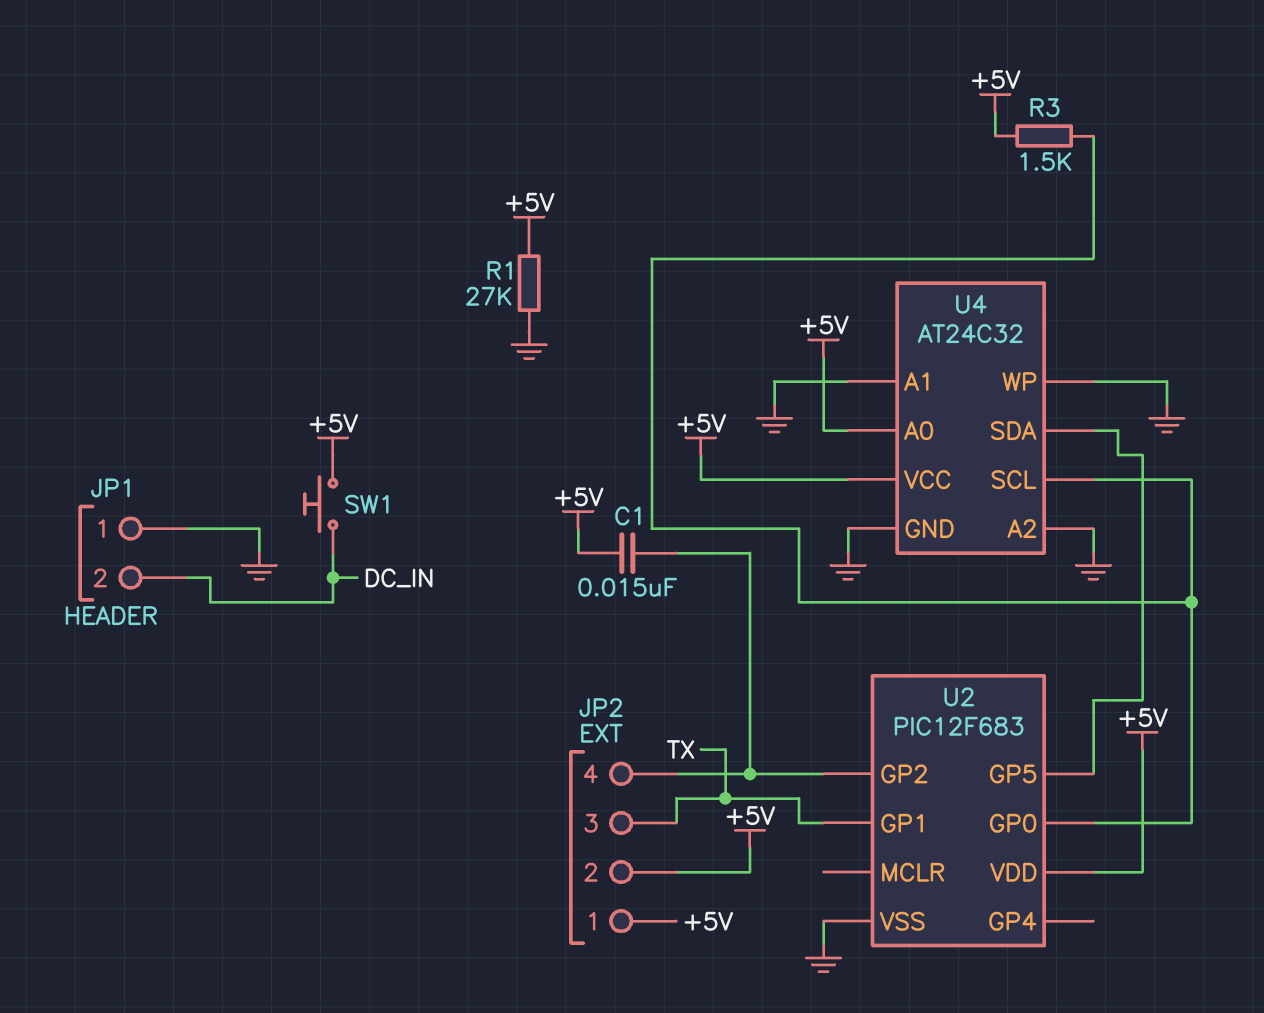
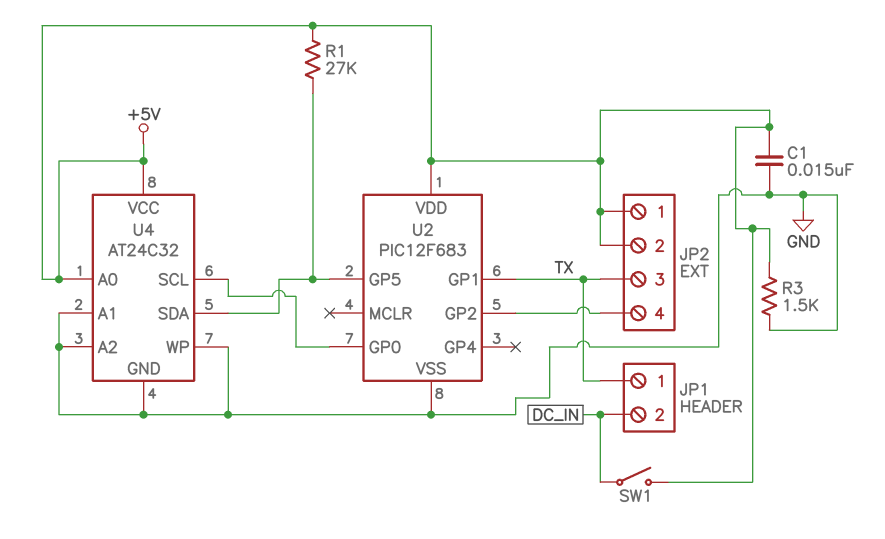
C1: 15nF (+5V, JP2/4) -> 15nF (+5V, GND)
JP1 pin 1: GND -> TX
R1: 27k (+5V, GND) -> 27k (+5V, U2/GP5)
R3: 1.5k (+5V, U2/GP0) -> 1.5k (+5V, GND)
SW1: button (+5V, DC_IN) -> switch (+5V, DC_IN)

